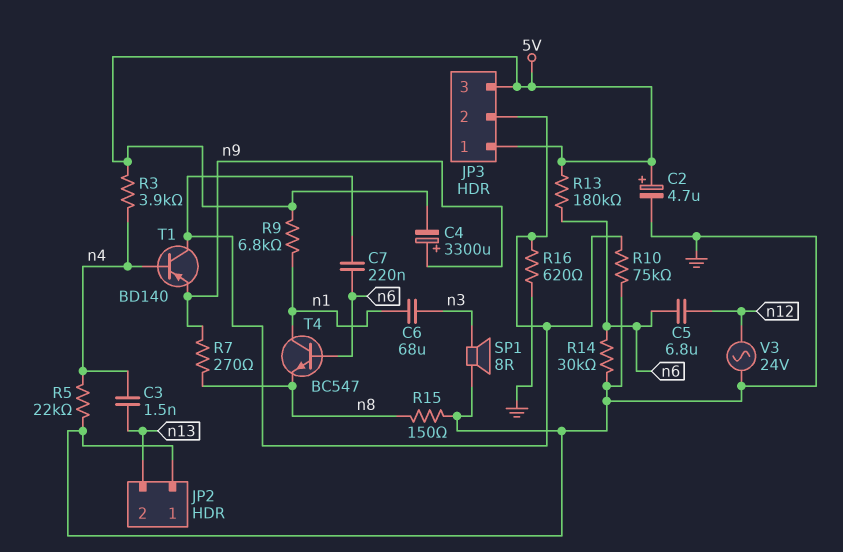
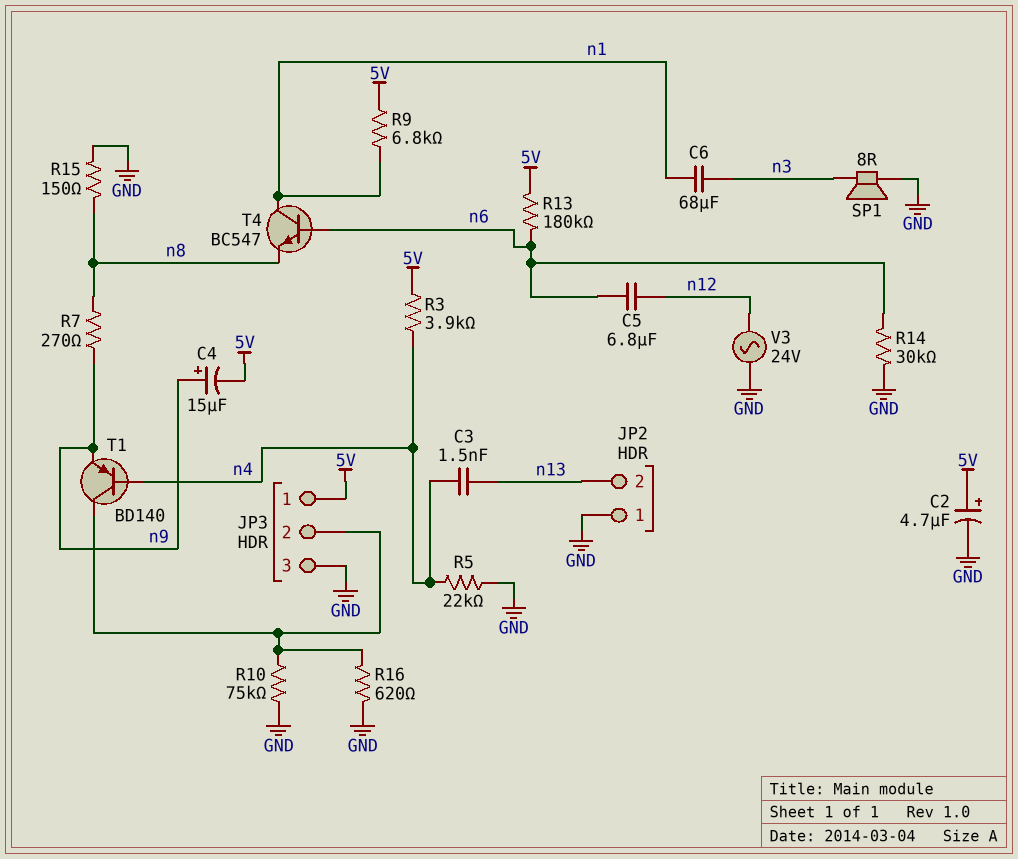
C4: 3300uF (plus n9, minus 5V) -> 15uF (plus n9, minus 5V)
C7: 220nF (JP3/2, n6) -> none
JP3 pin 3: 5V -> GND

